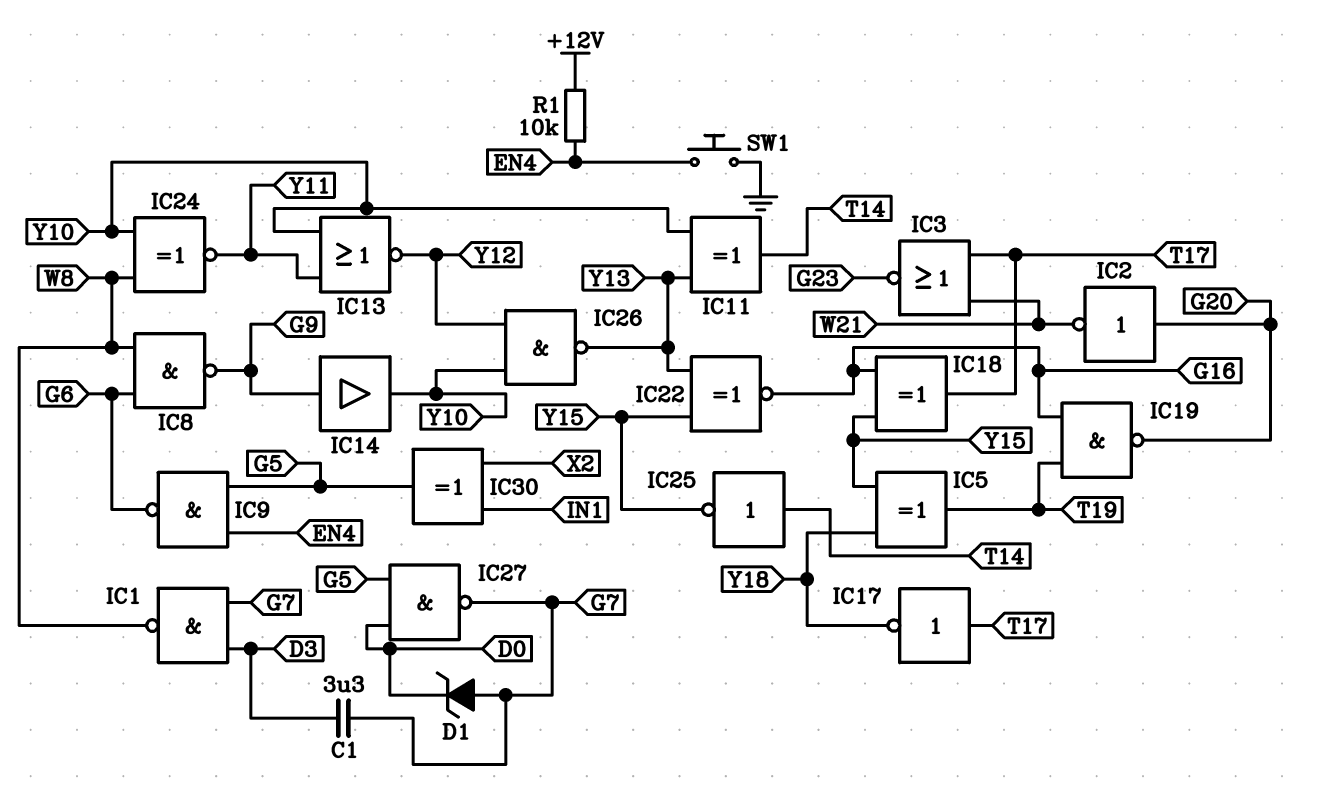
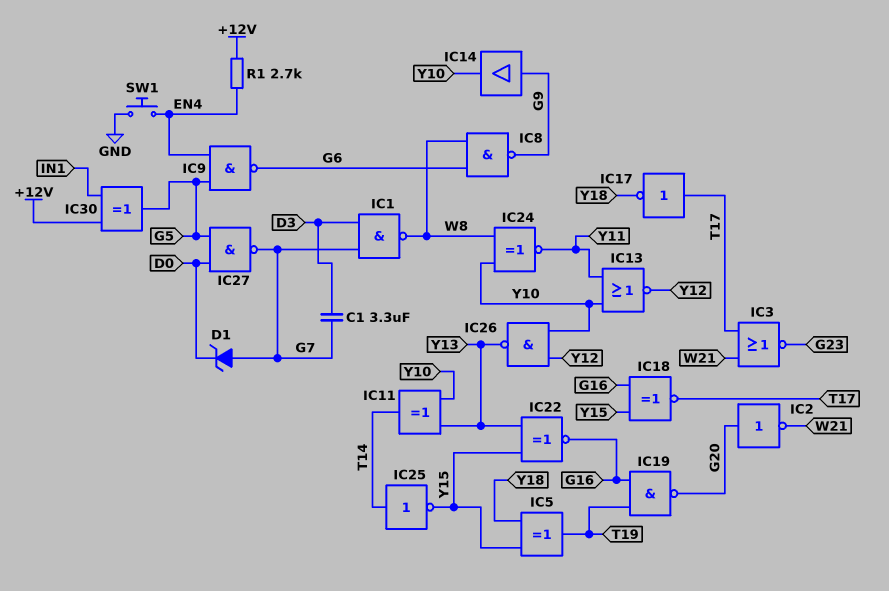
IC18: XOR (in G16, in Y15, out T17) -> XNOR (in G16, in Y15, out T17)
IC30: XOR (in IN1, in X2, out G5) -> XOR (in +12V, in IN1, out G5)
R1: 10k (+12V, EN4) -> 2.7k (+12V, EN4)

